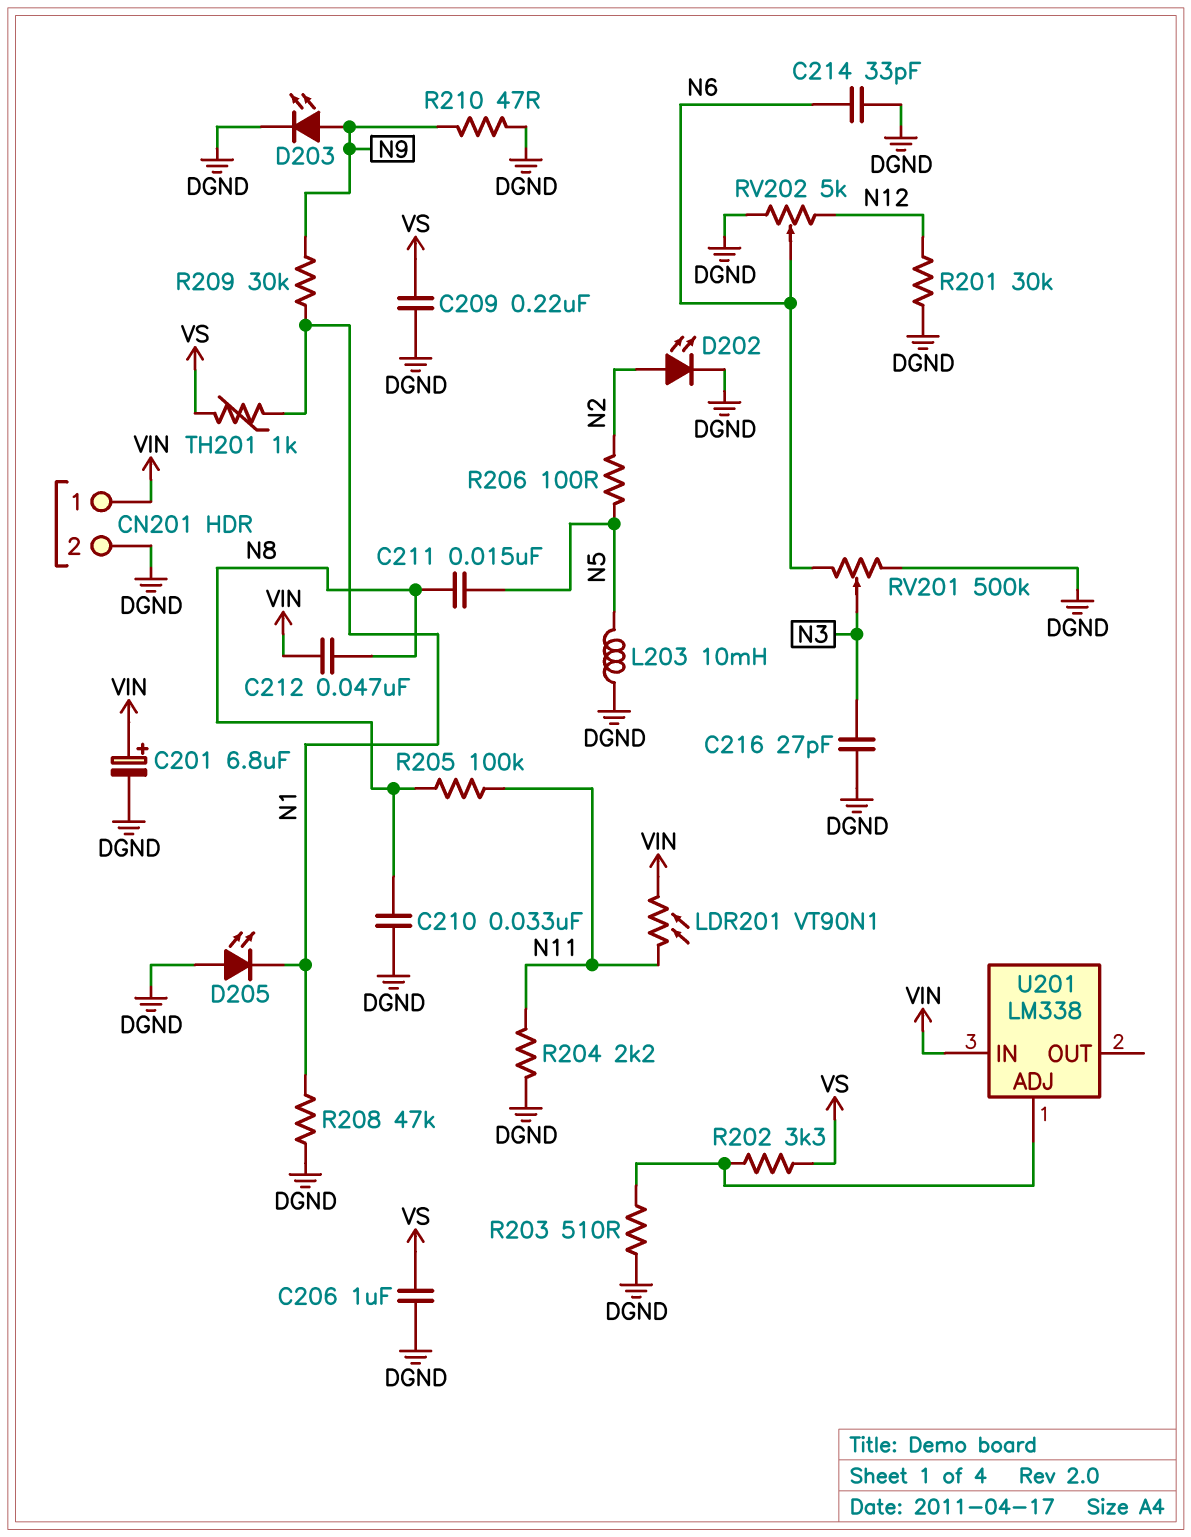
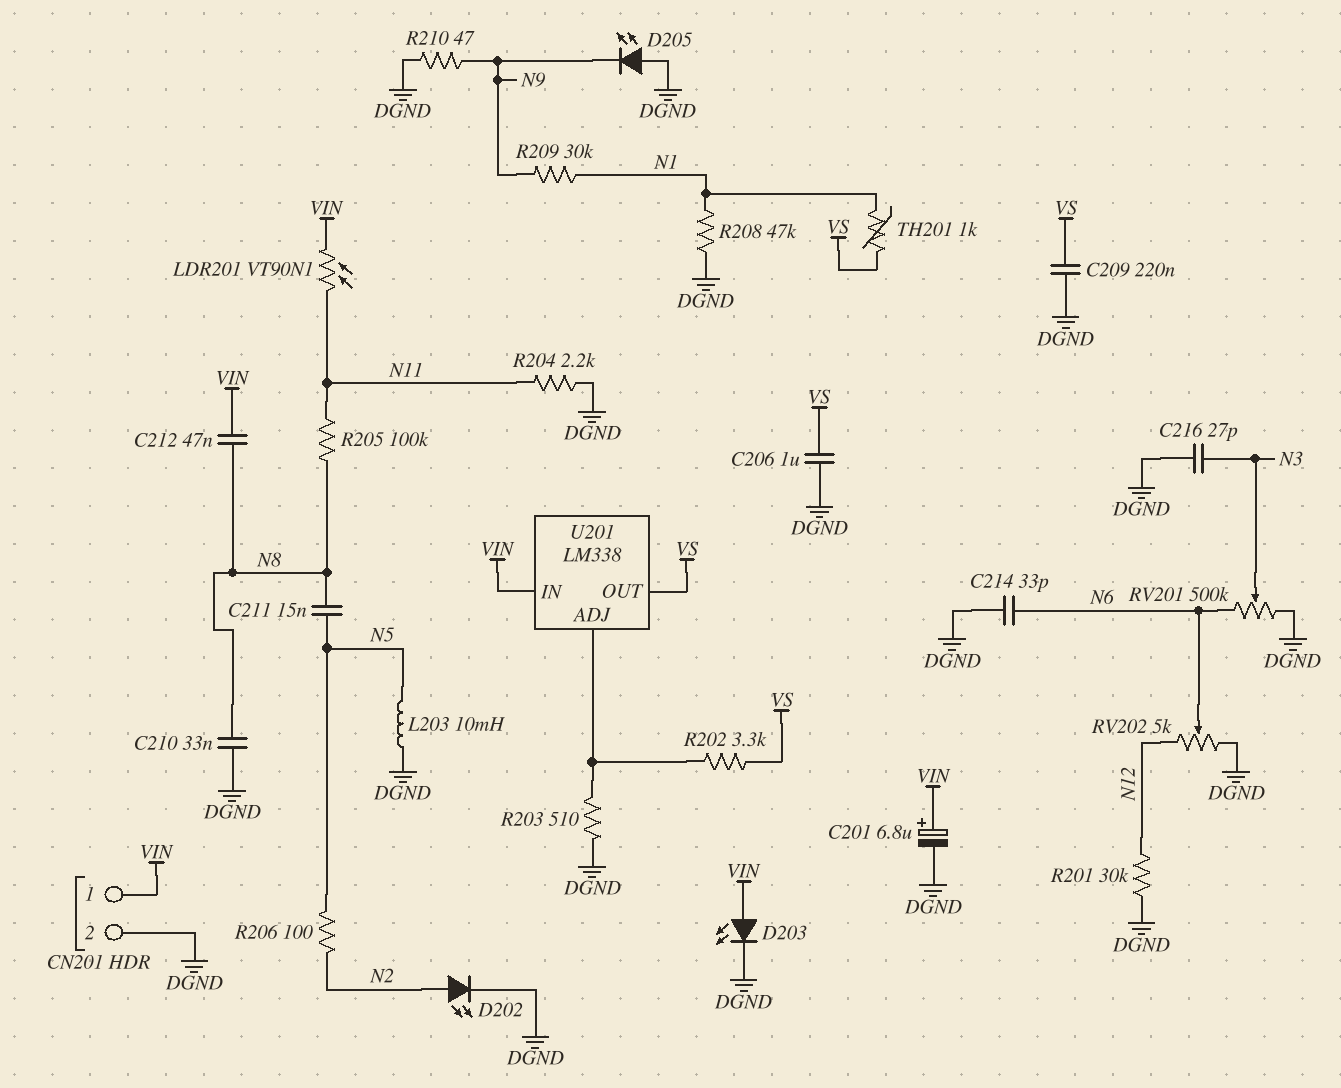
D203: LED (A N9, K DGND) -> LED (A VIN, K DGND)
D205: LED (A DGND, K N1) -> LED (A DGND, K N9)
U201 pin OUT: none -> VS

